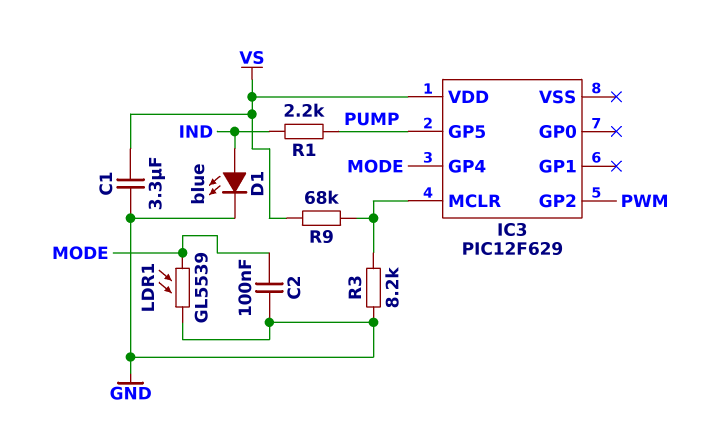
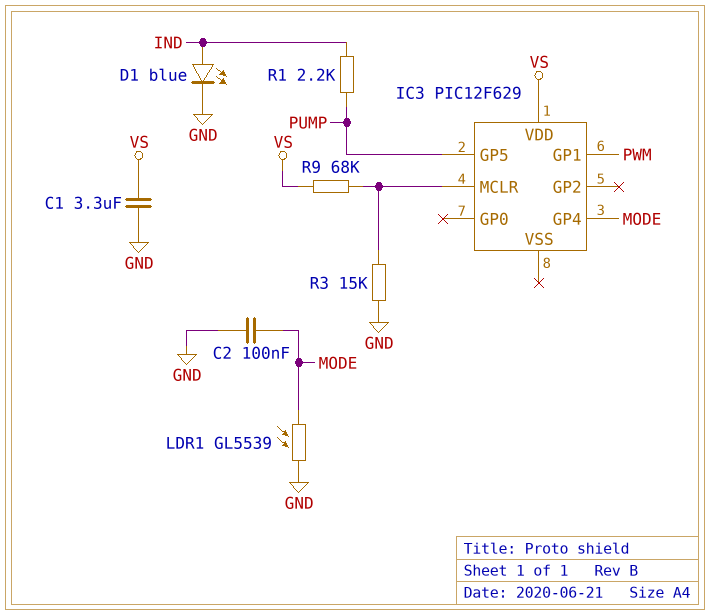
IC3 pin GP1: none -> PWM
IC3 pin GP2: PWM -> none
R3: 8.2k (GND, IC3/MCLR) -> 15k (GND, IC3/MCLR)

